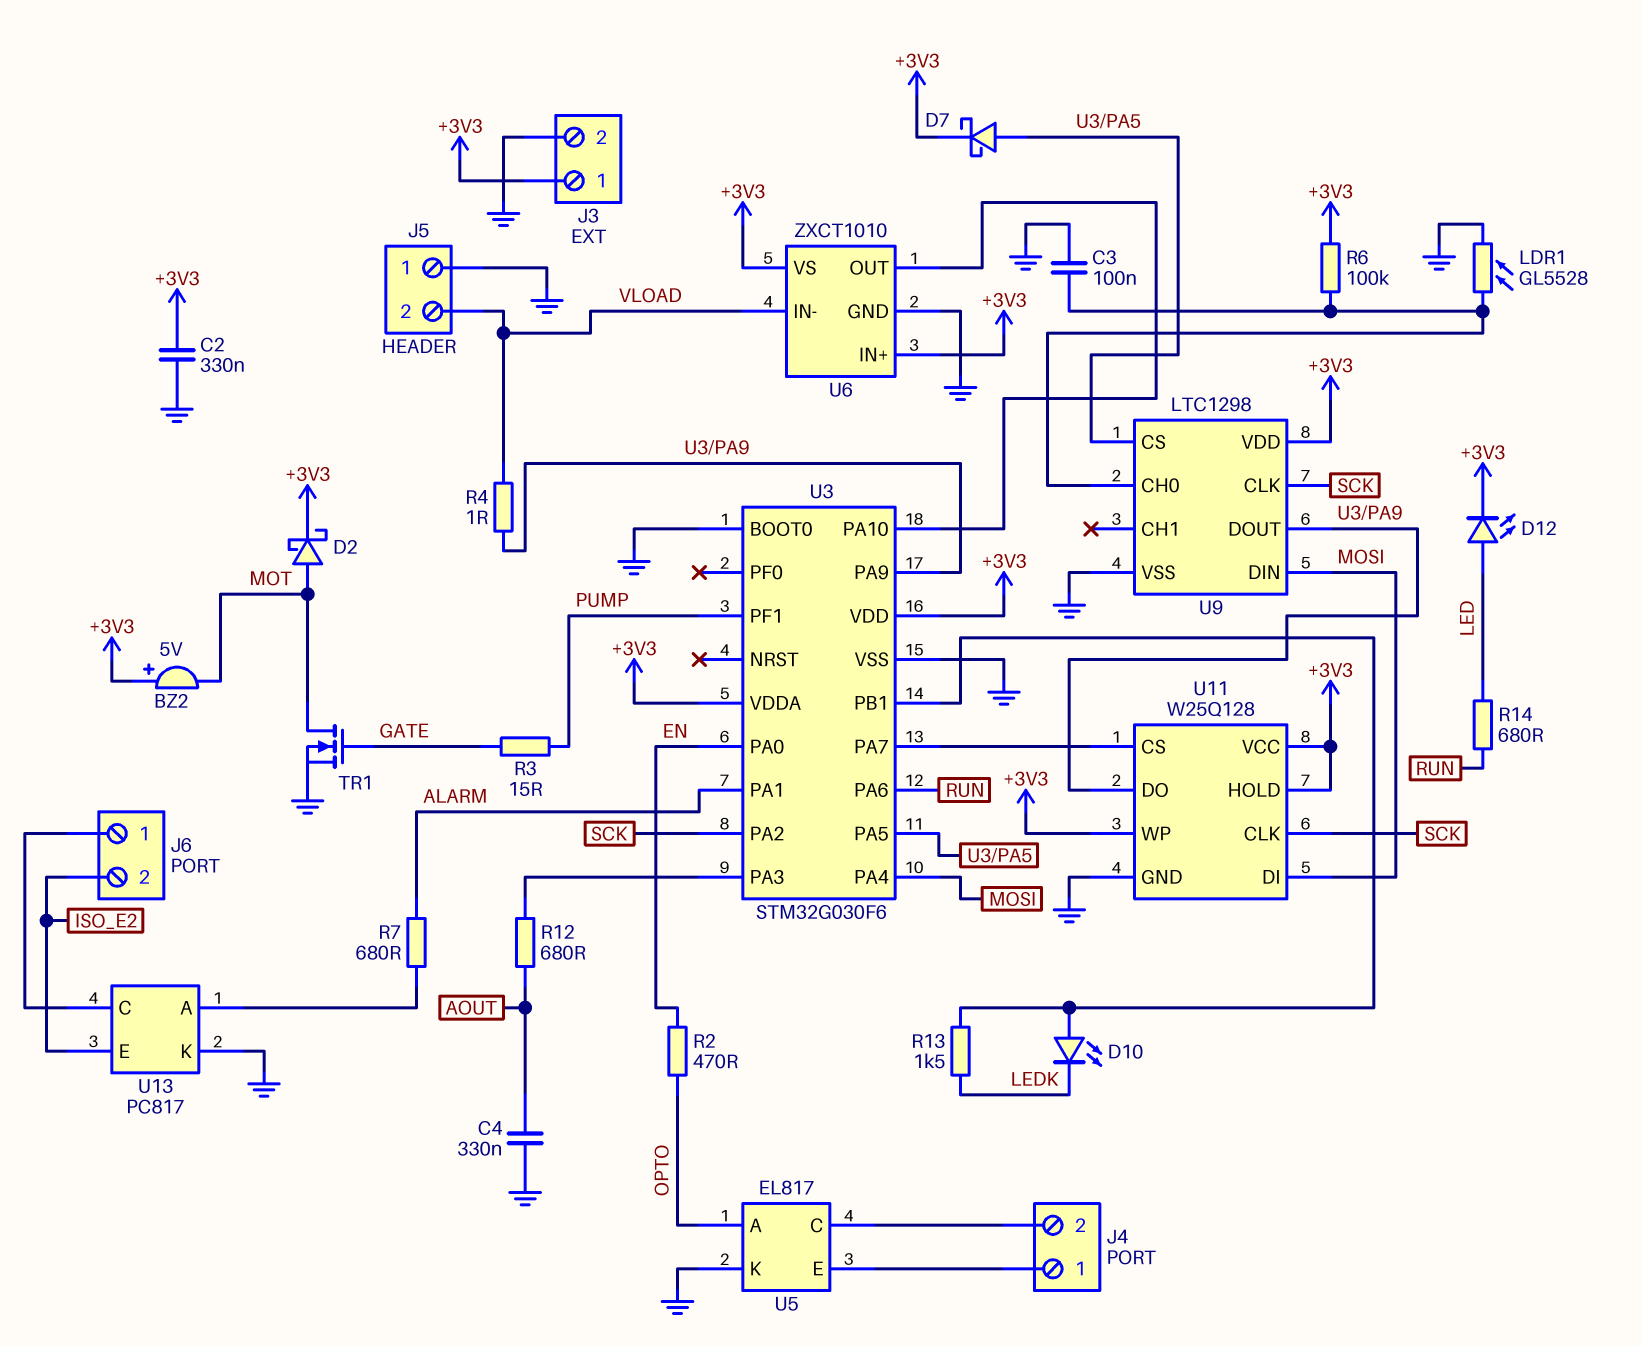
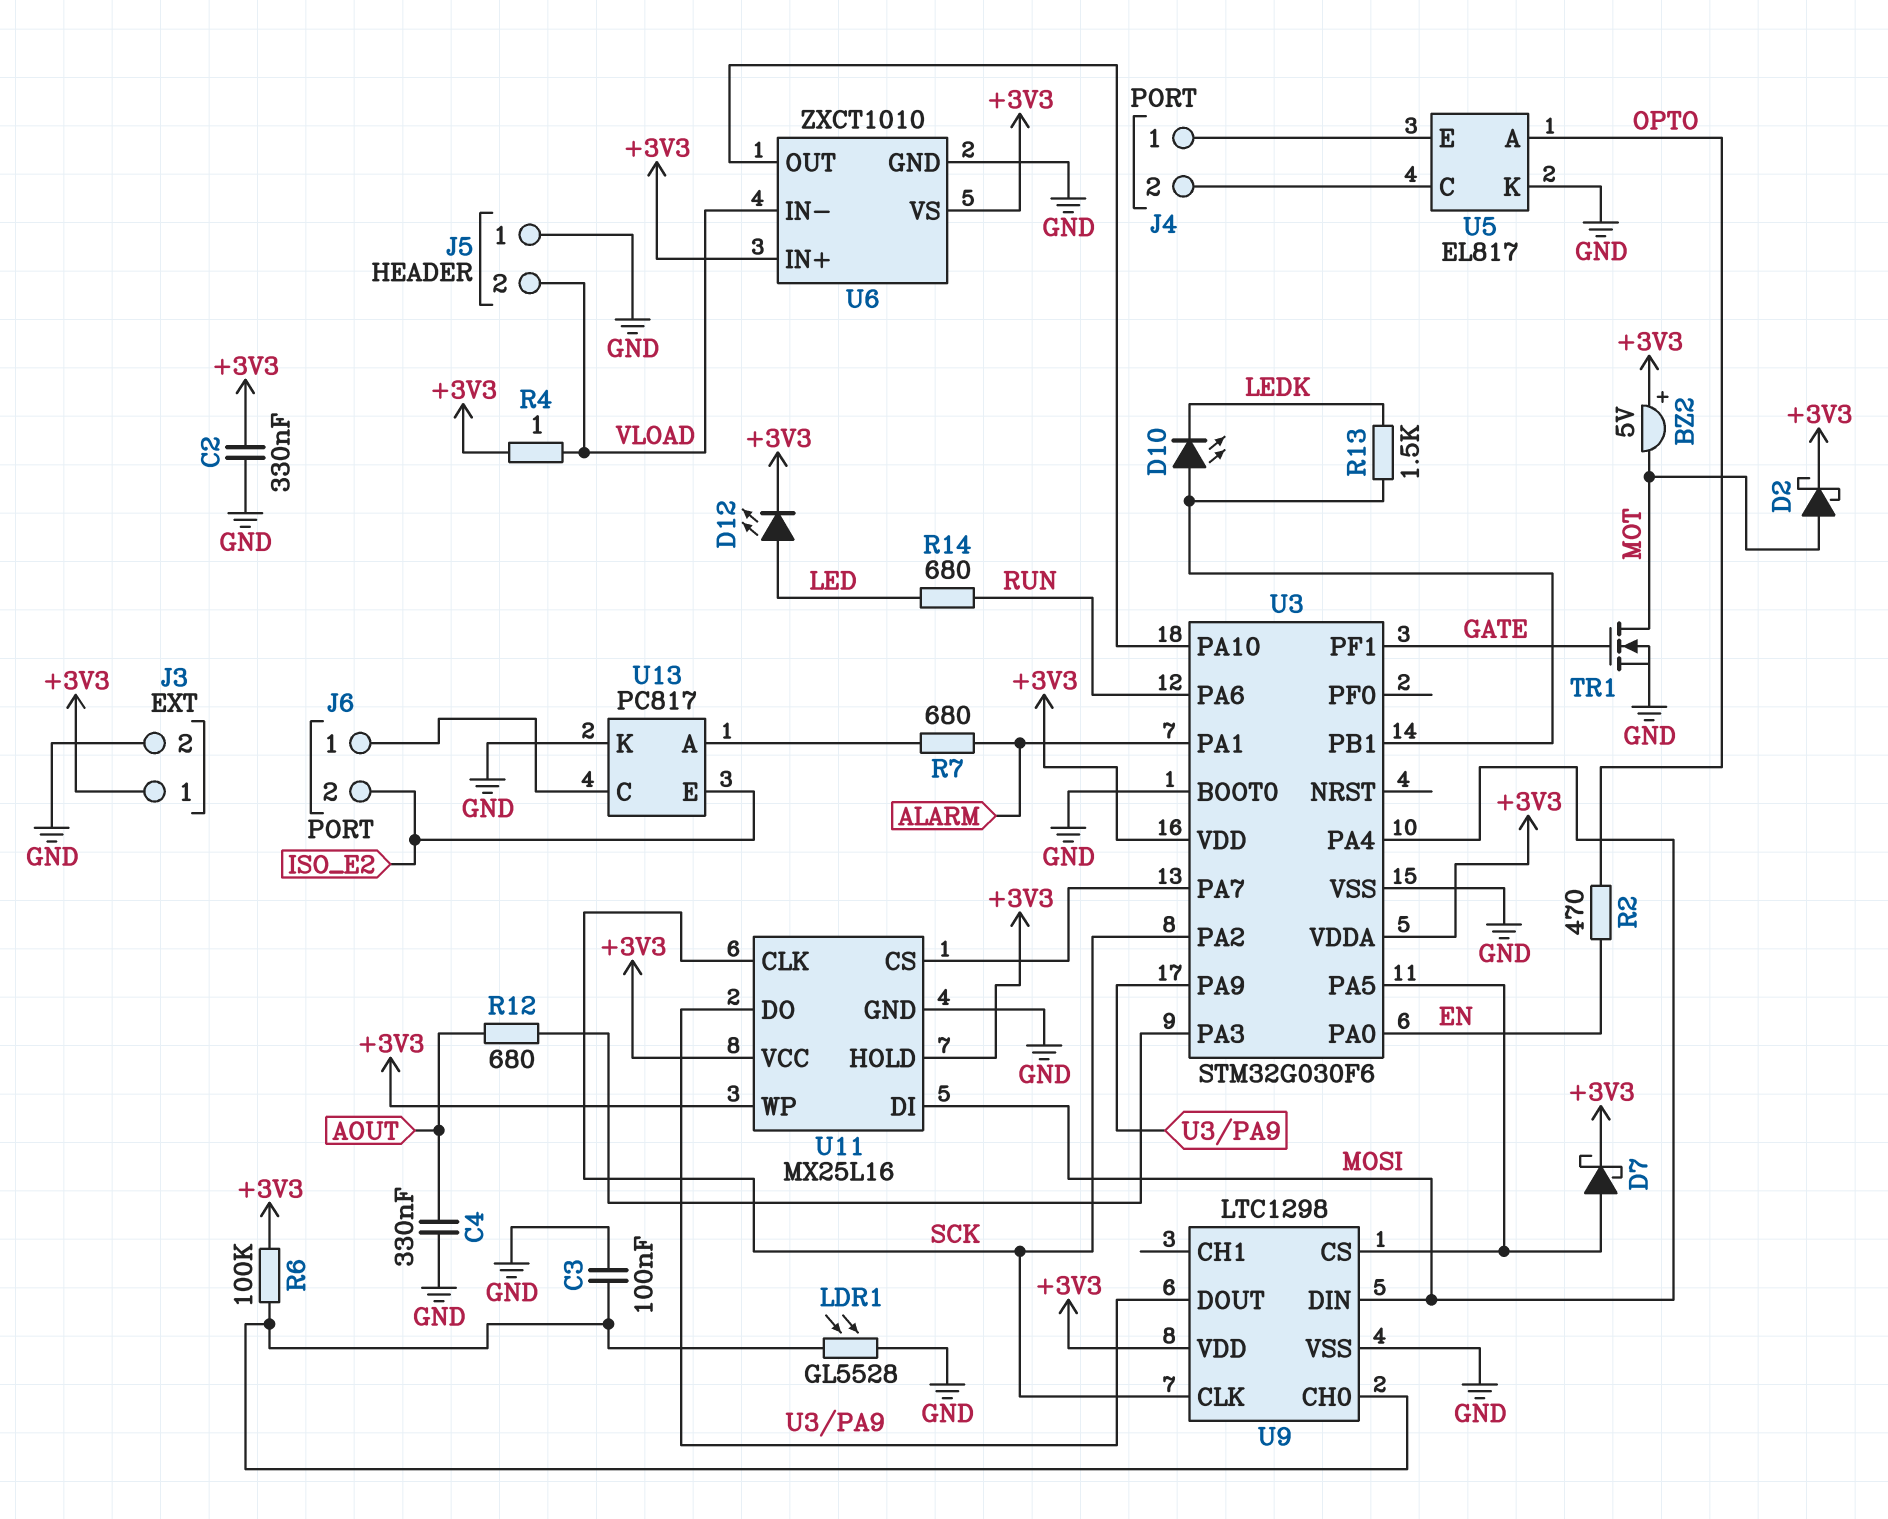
R3: 15 (GATE, PUMP) -> none
R4: 1 (U3/PA9, VLOAD) -> 1 (+3V3, VLOAD)
U3 pin PF1: PUMP -> GATE
U11: W25Q128 -> MX25L16

